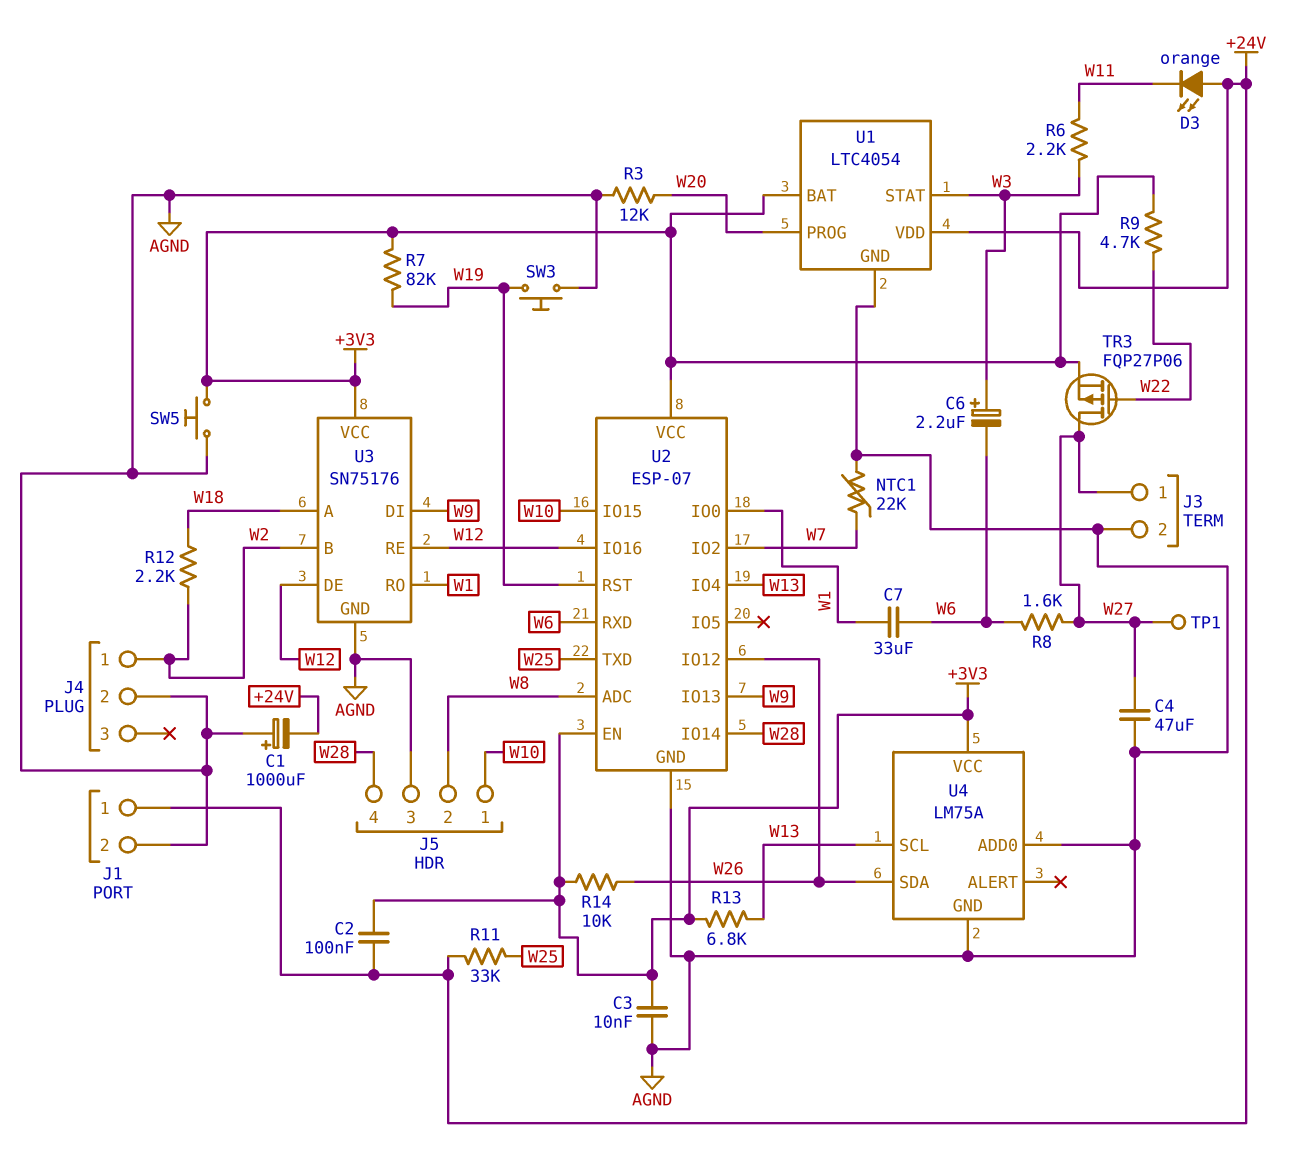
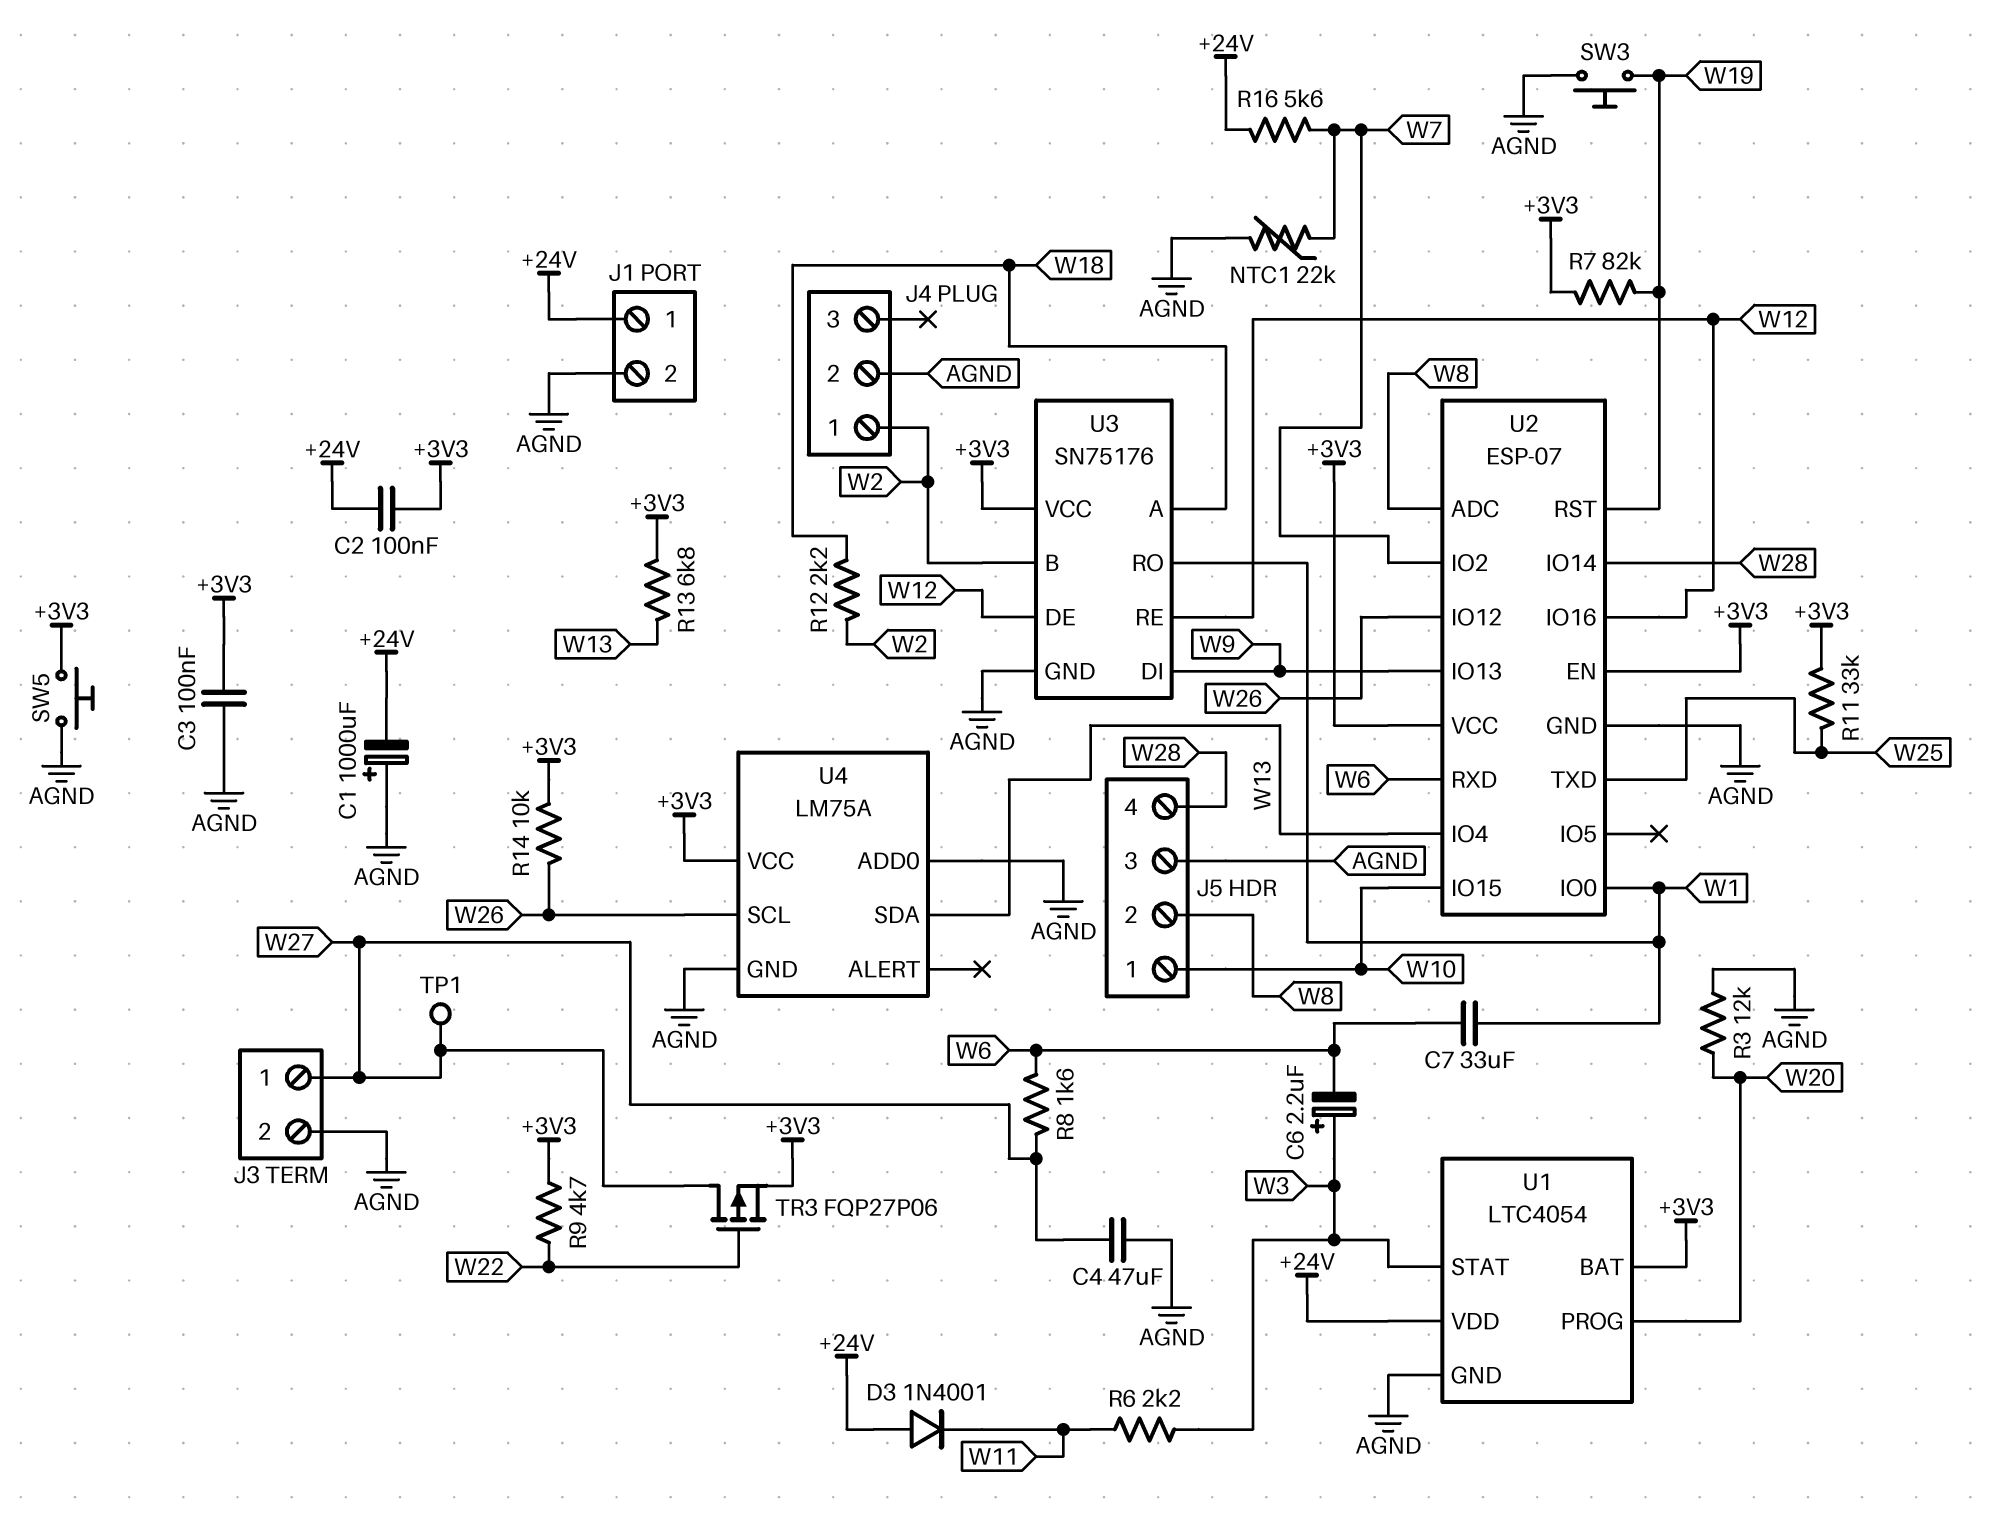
C3: 10nF (+3V3, AGND) -> 100nF (+3V3, AGND)
D3: LED orange (A +24V, K W11) -> diode 1N4001 (A +24V, K W11)
R11: 33k (+24V, W25) -> 33k (+3V3, W25)
R16: none -> 5.6k (+24V, W7)
U4 pin SCL: W13 -> W26
U4 pin SDA: W26 -> W13

